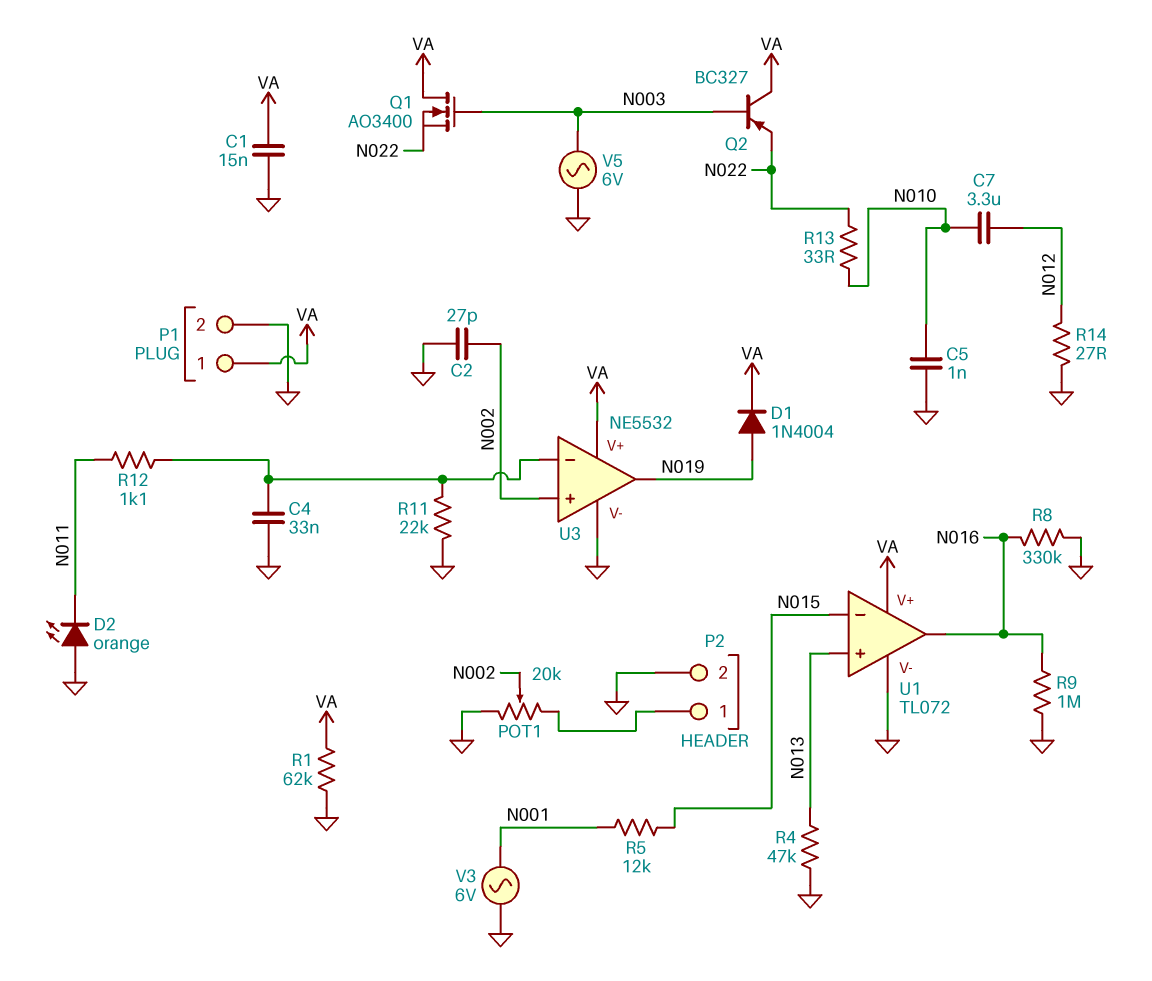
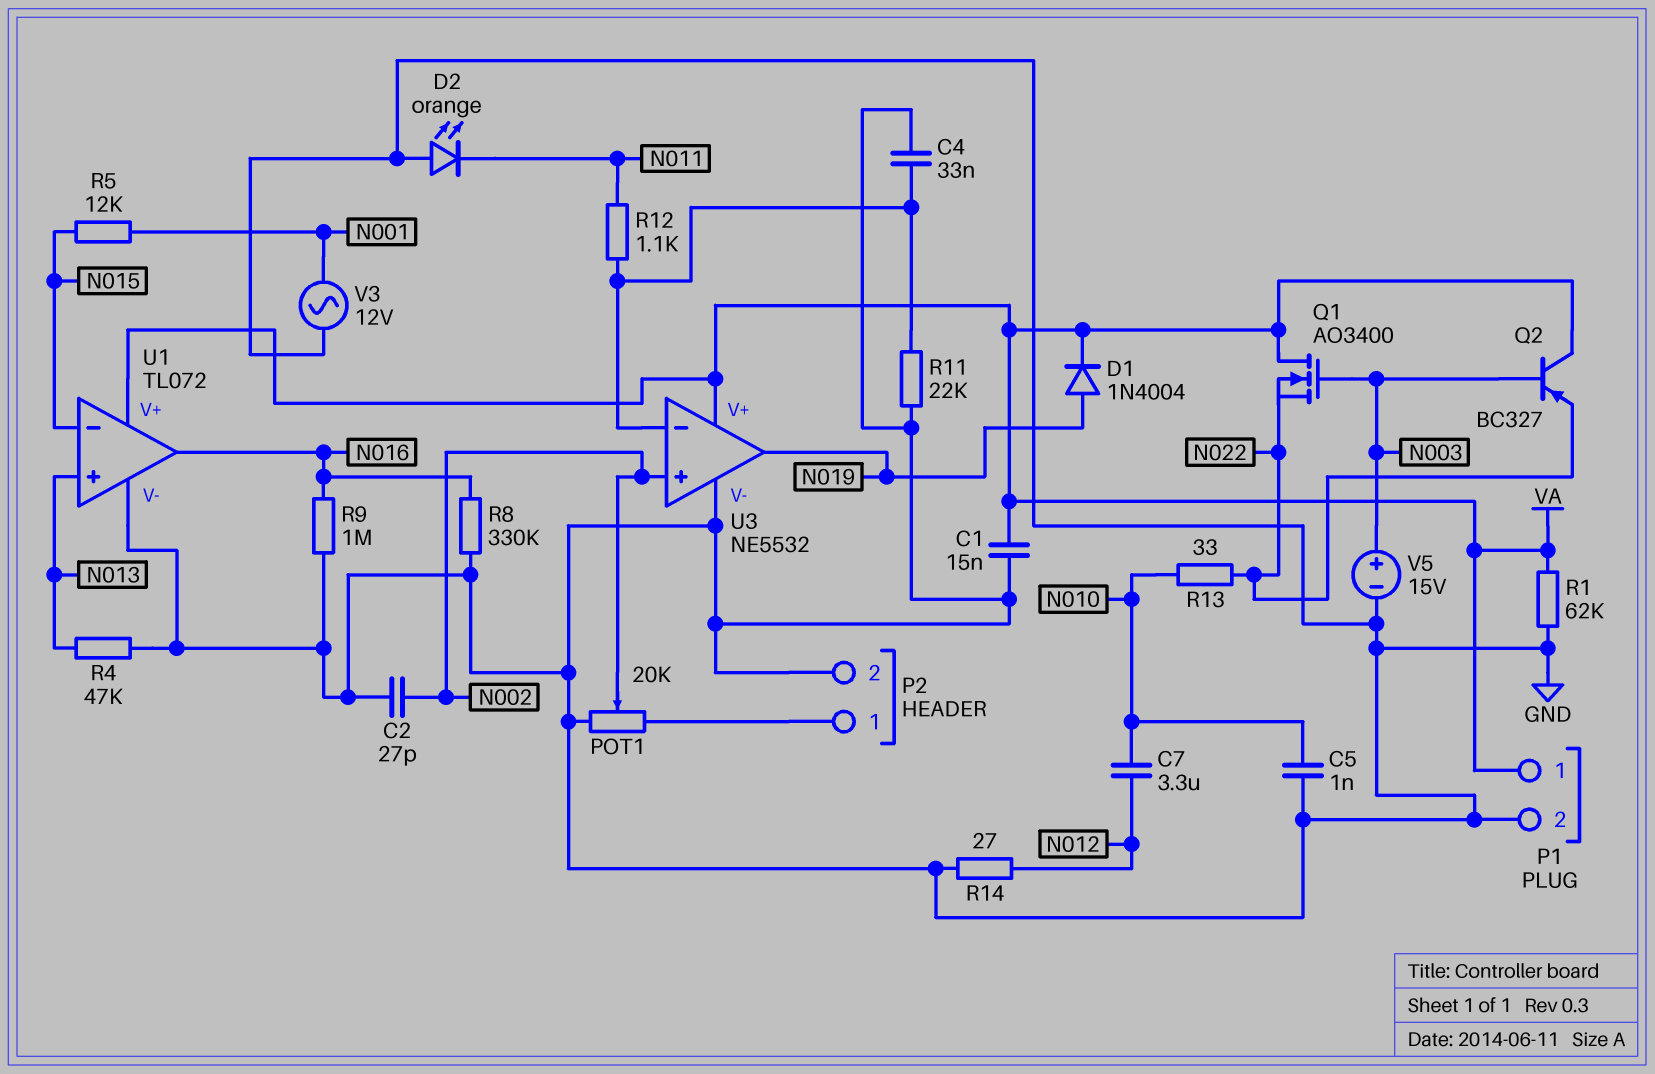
V3: AC 6V (GND, N001) -> AC 12V (GND, N001)
V5: AC 6V (GND, N003) -> 15V (plus N003, minus GND)

